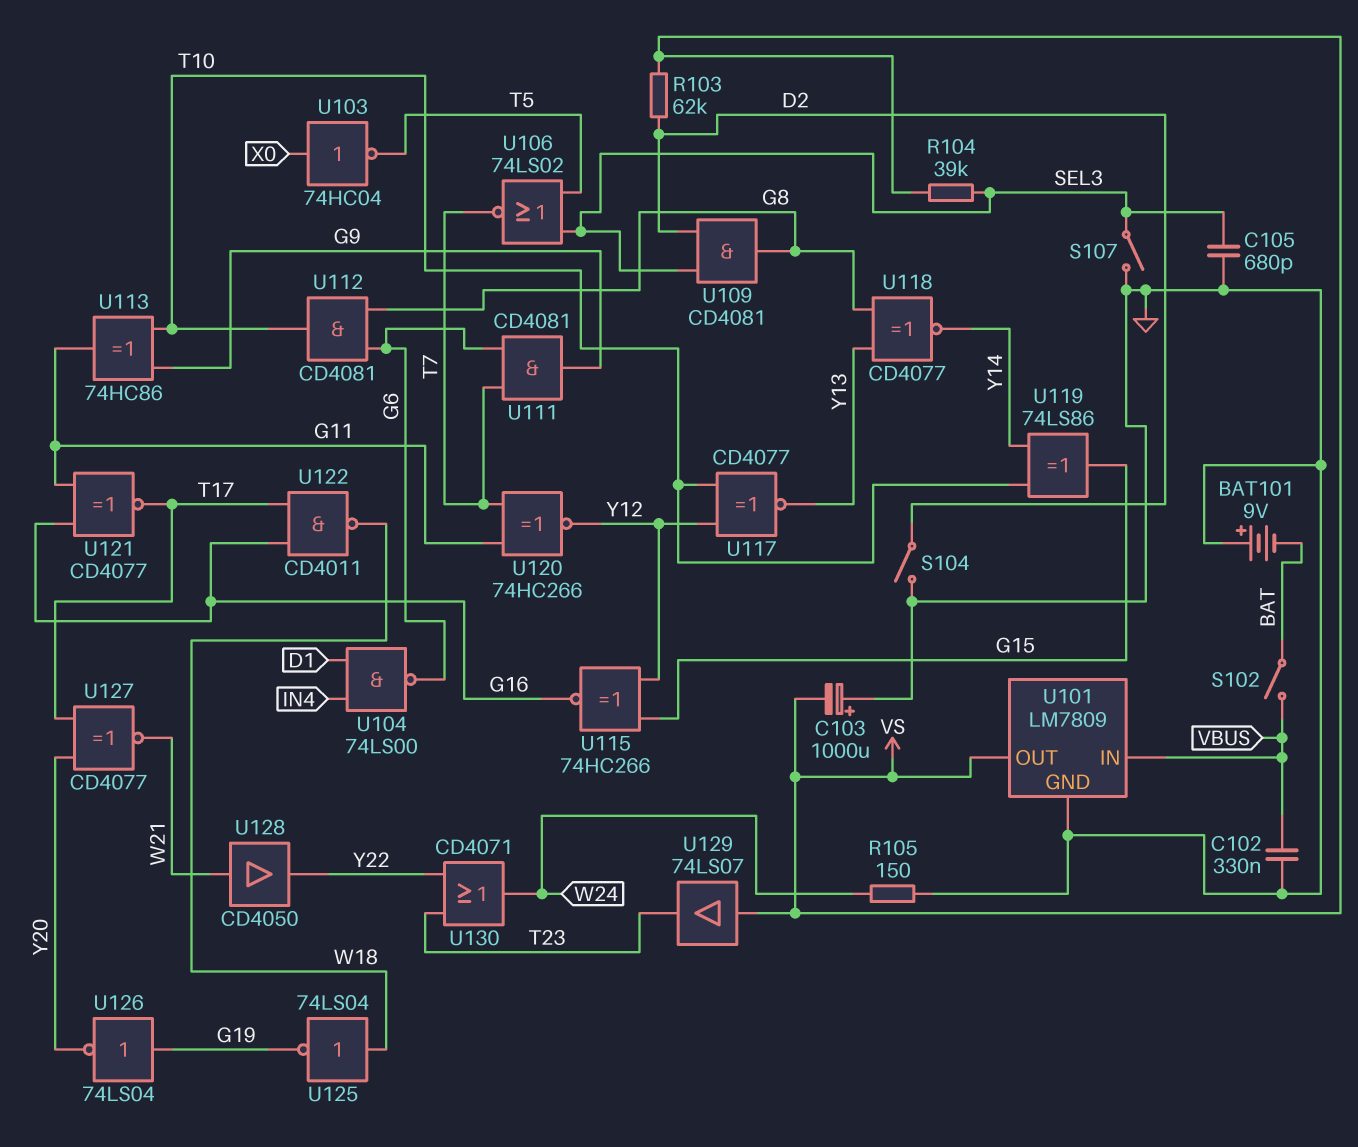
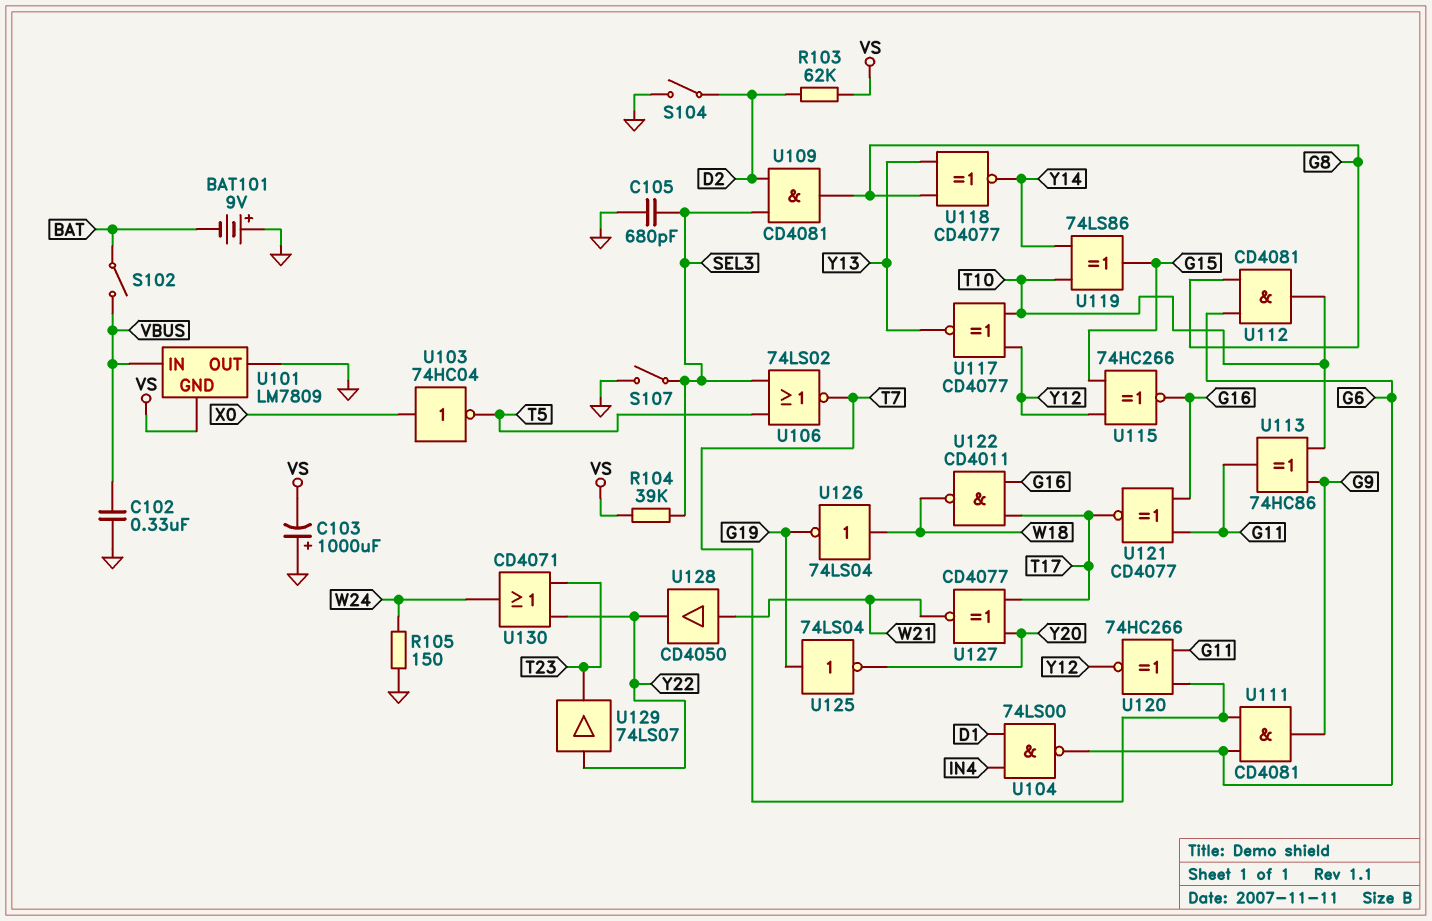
U101 pin GND: GND -> VS
U101 pin OUT: VS -> GND
U125: NOT 74LS04 (in W18, out G19) -> NOT 74LS04 (in G19, out Y20)
U126: NOT 74LS04 (in G19, out Y20) -> NOT 74LS04 (in W18, out G19)
U129: buffer 74LS07 (in VS, out T23) -> buffer 74LS07 (in Y22, out T23)

